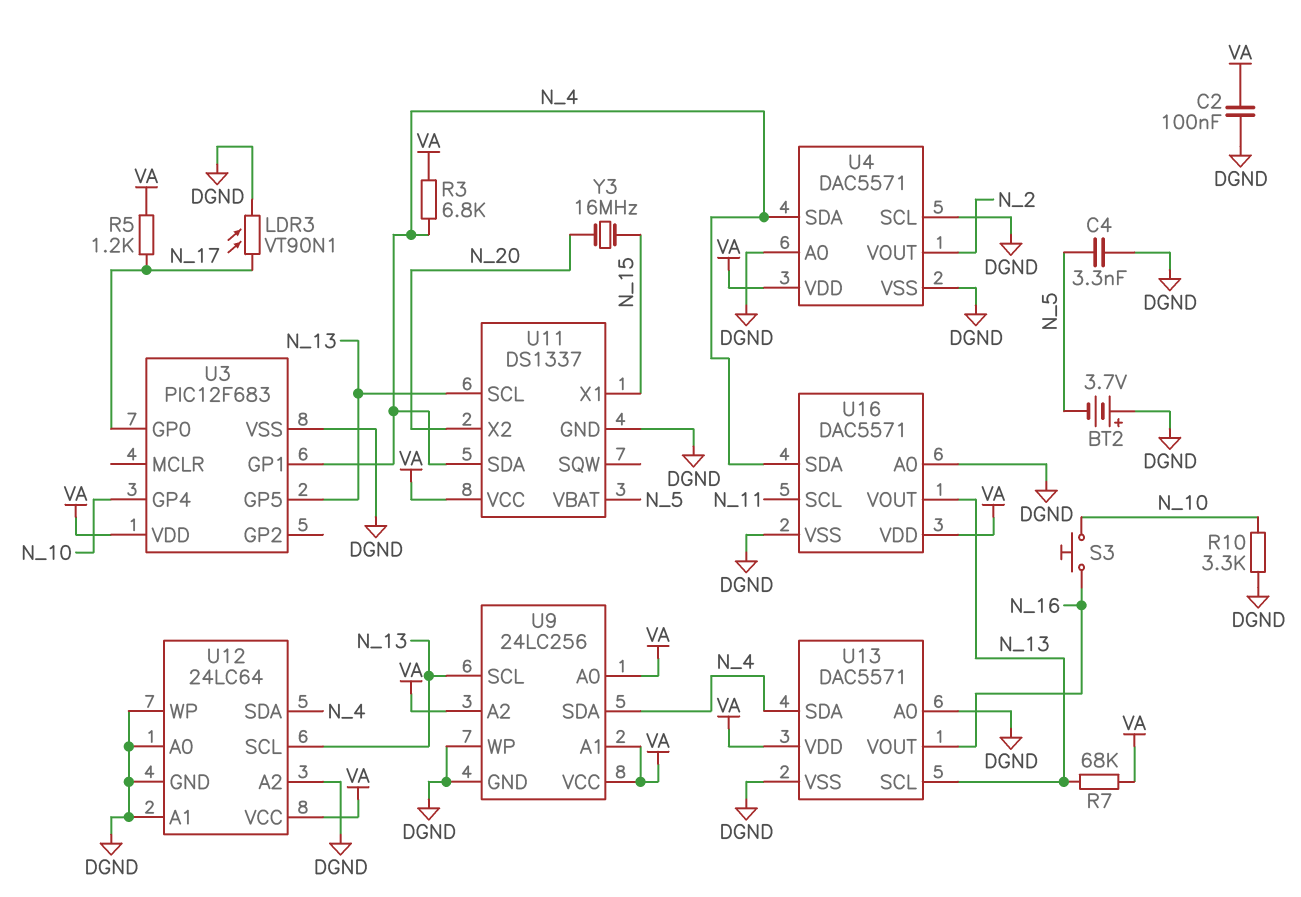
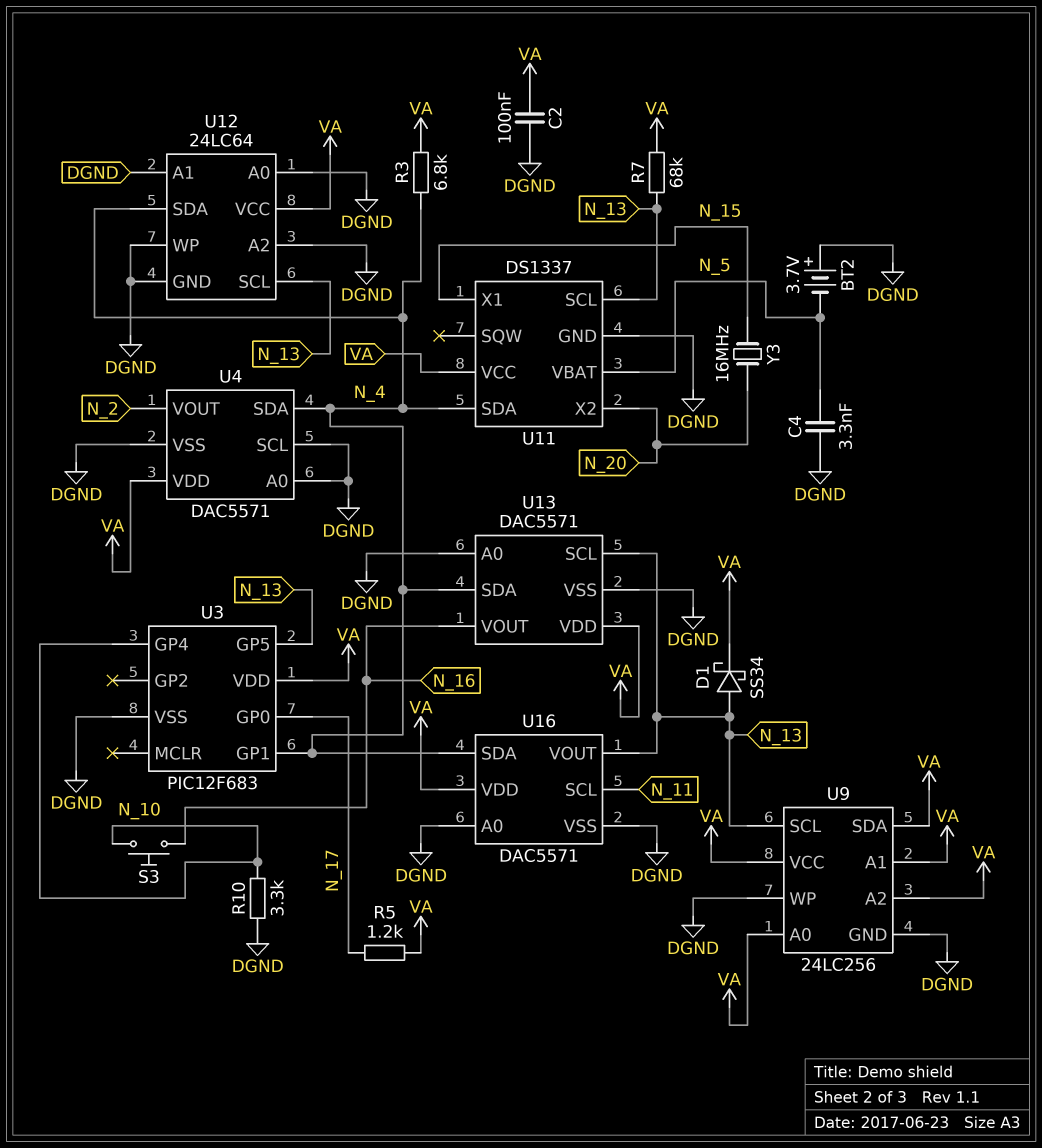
D1: none -> schottky SS34 (A N_13, K VA)
LDR3: VT90N1 (DGND, N_17) -> none
U9 pin SDA: N_4 -> VA

